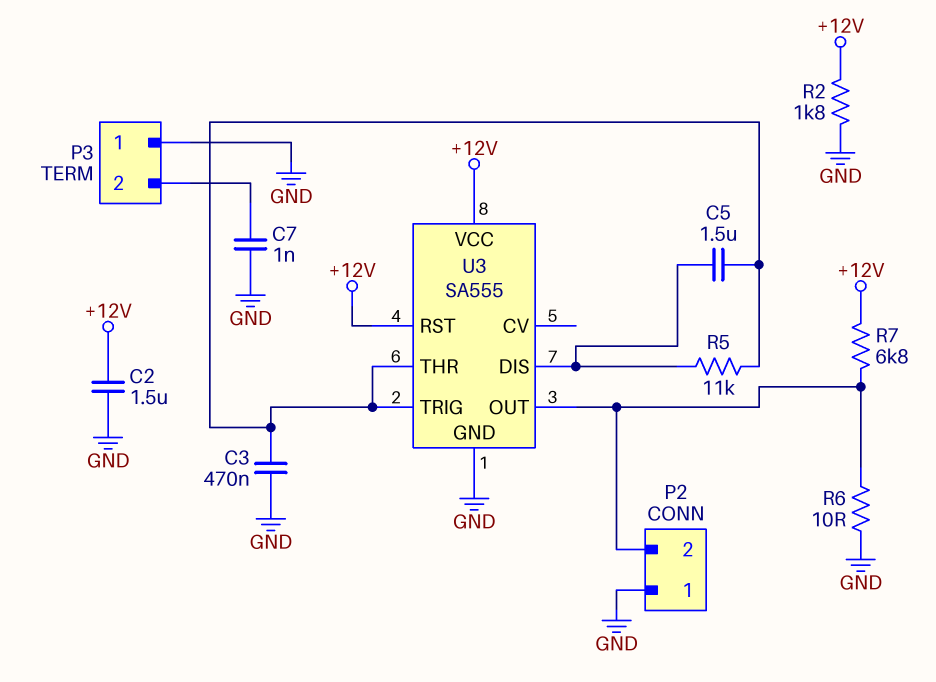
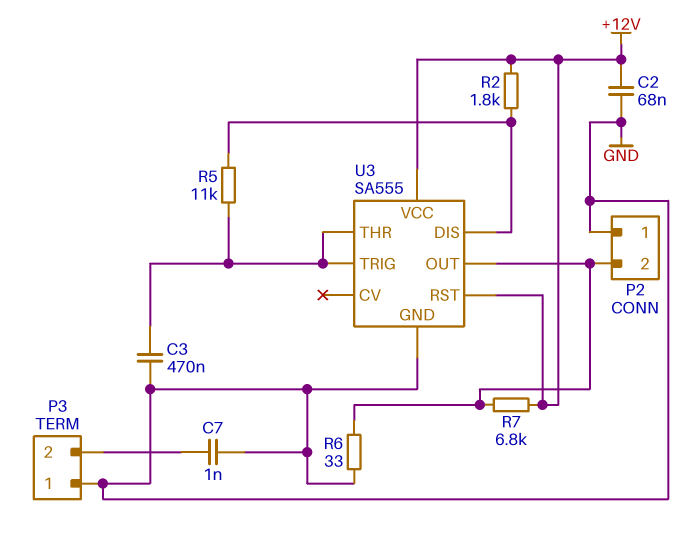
C2: 1.5uF (+12V, GND) -> 68nF (+12V, GND)
C5: 1.5uF (U3/DIS, U3/THR) -> none
R2: 1.8k (+12V, GND) -> 1.8k (+12V, U3/DIS)
R6: 10 (GND, P2/2) -> 33 (GND, P2/2)

